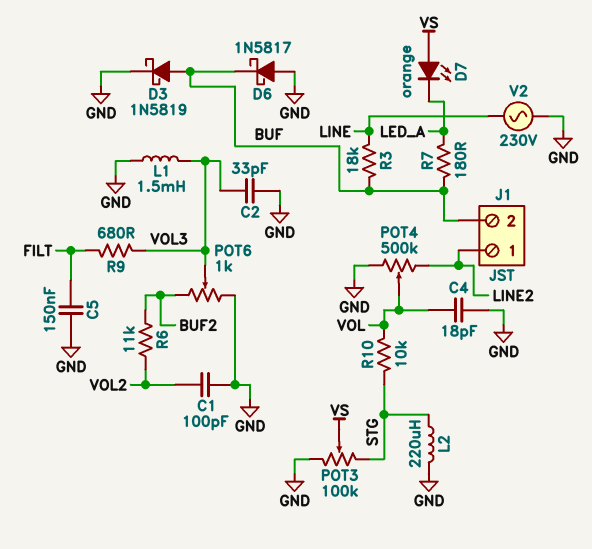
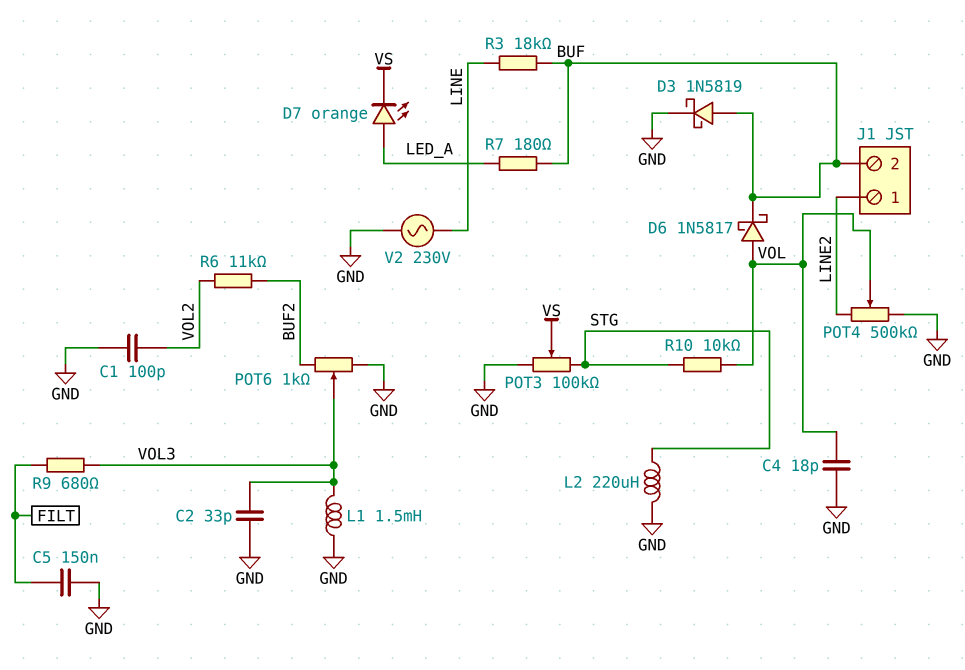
D6: schottky 1N5817 (A GND, K BUF) -> schottky 1N5817 (A VOL, K BUF)
D7: LED orange (A VS, K LED_A) -> LED orange (A LED_A, K VS)

